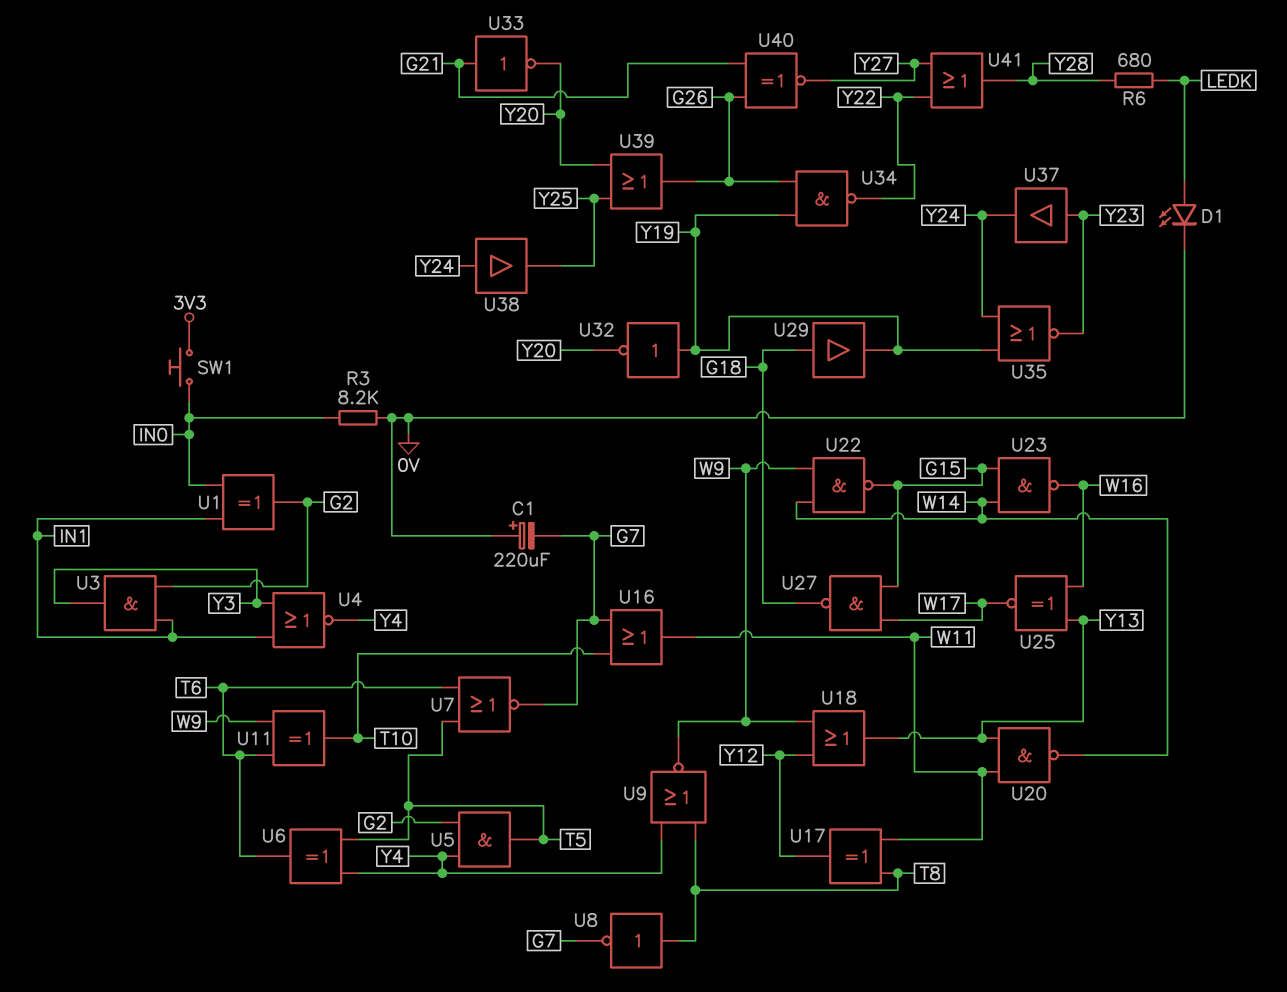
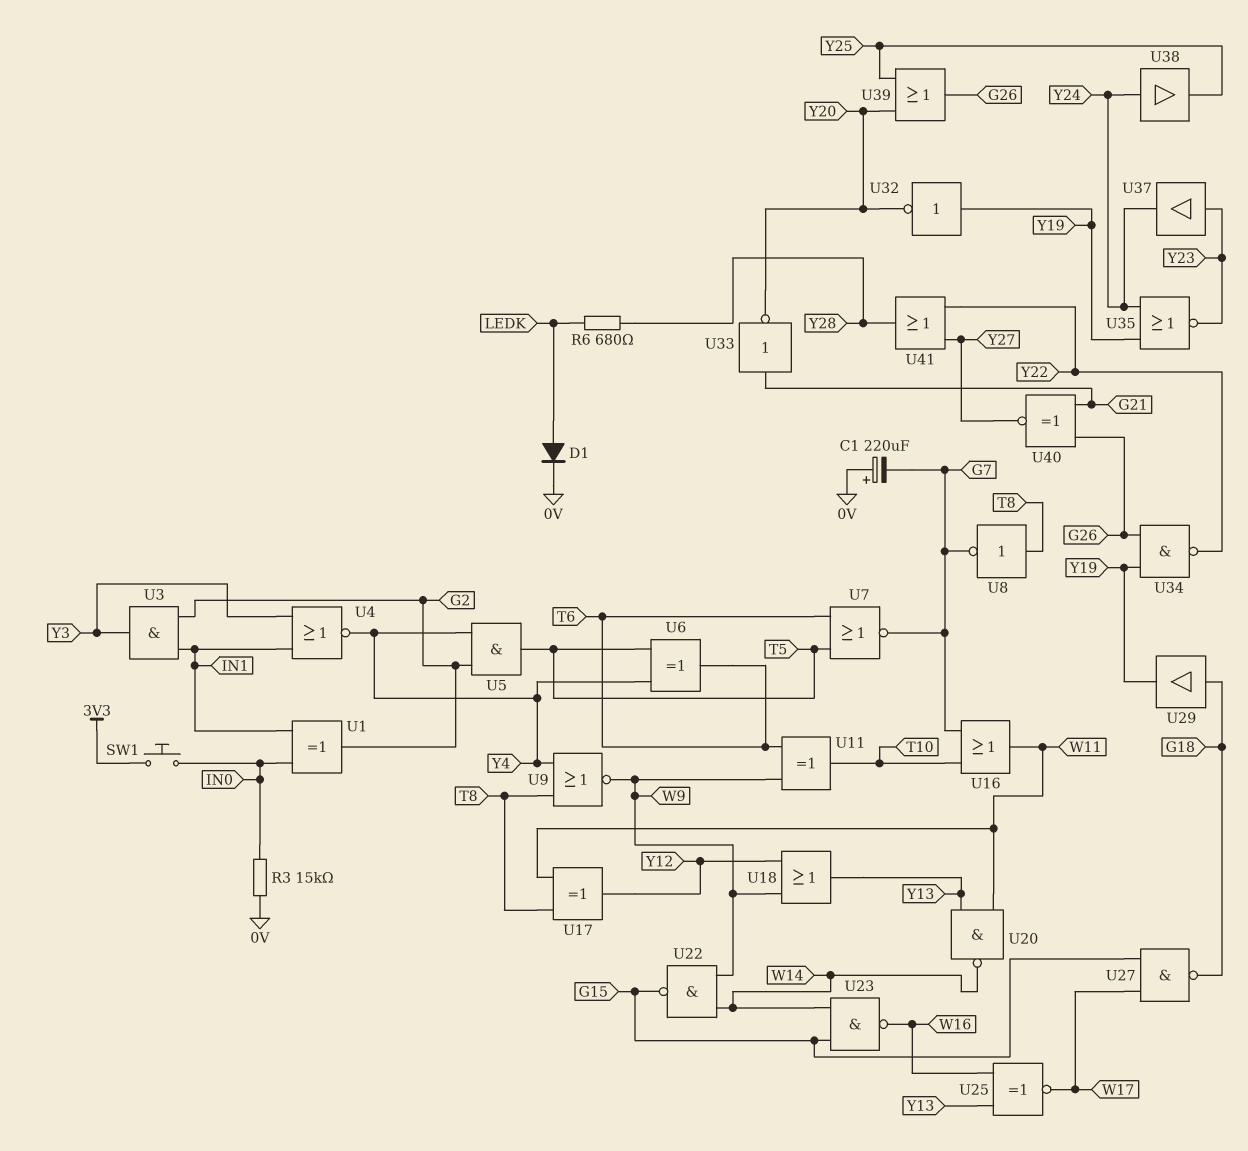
D1: LED (A LEDK, K 0V) -> diode (A LEDK, K 0V)
R3: 8.2k (0V, IN0) -> 15k (0V, IN0)

